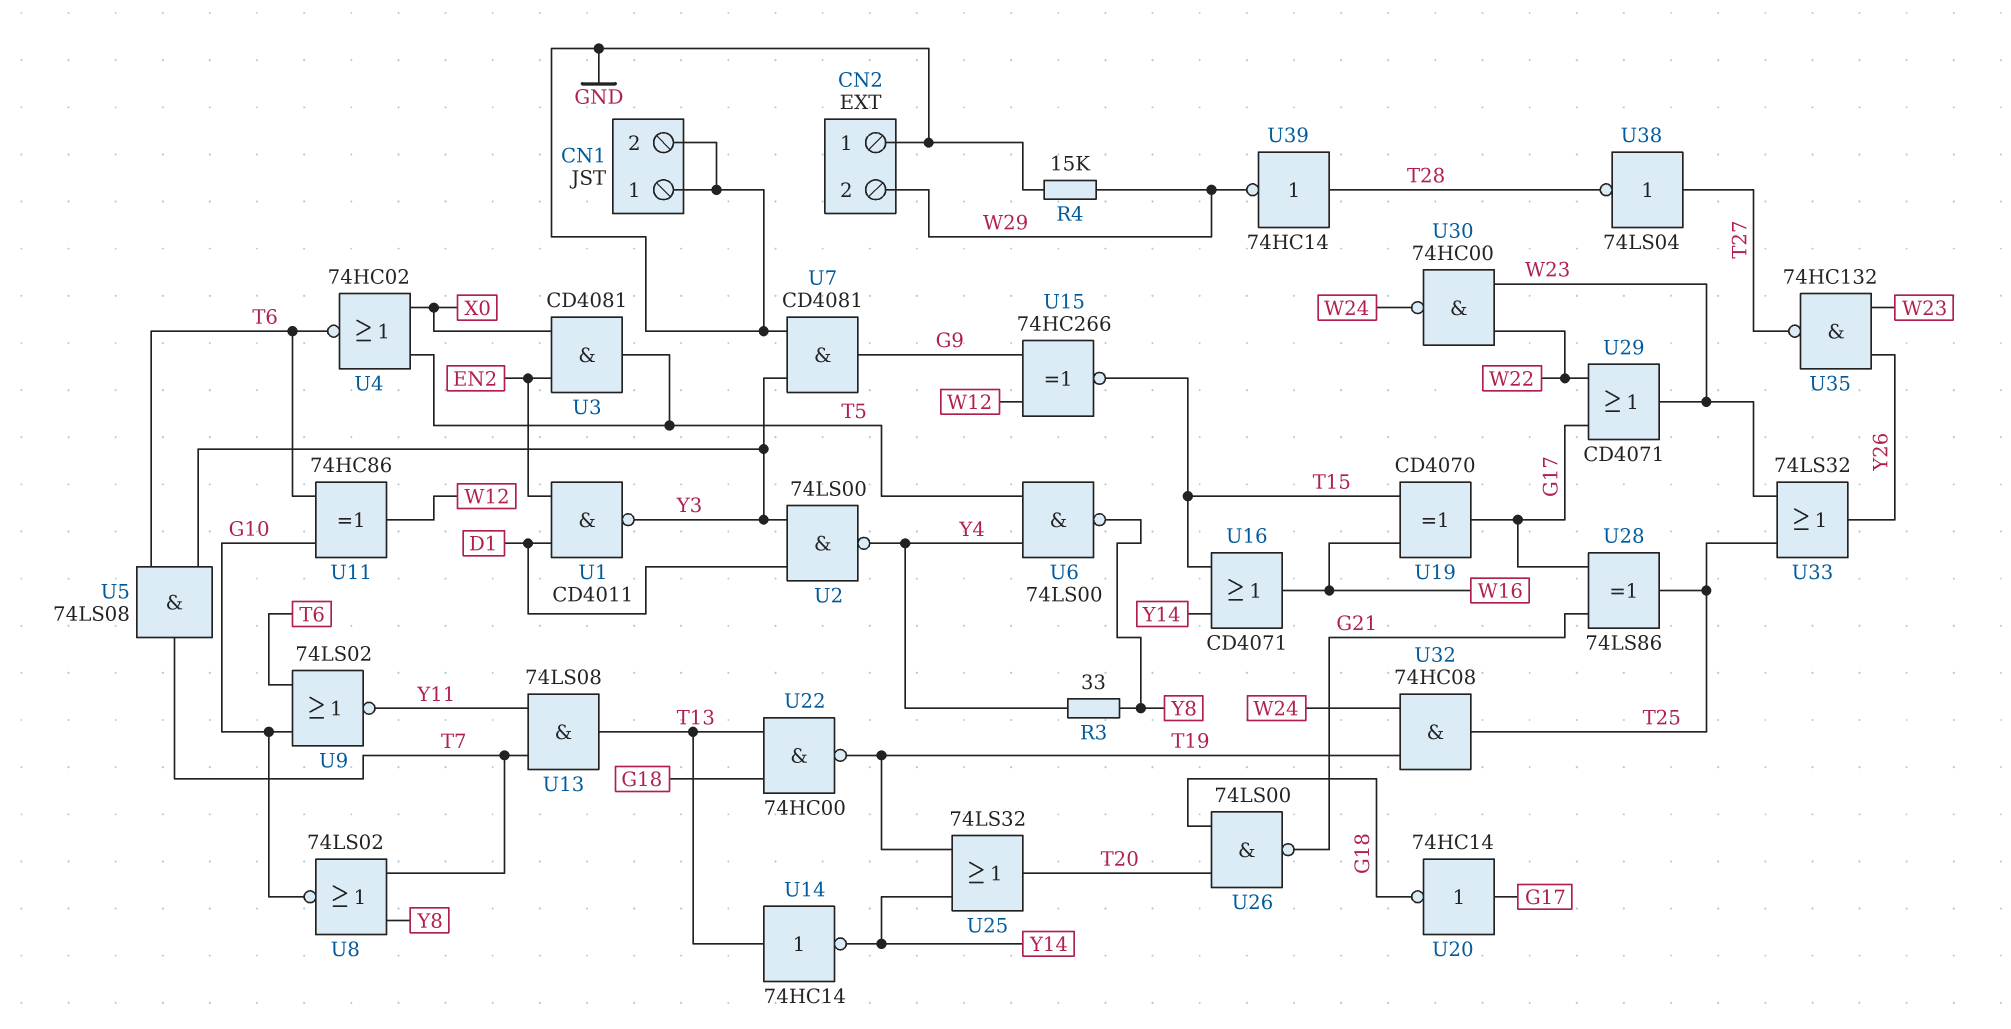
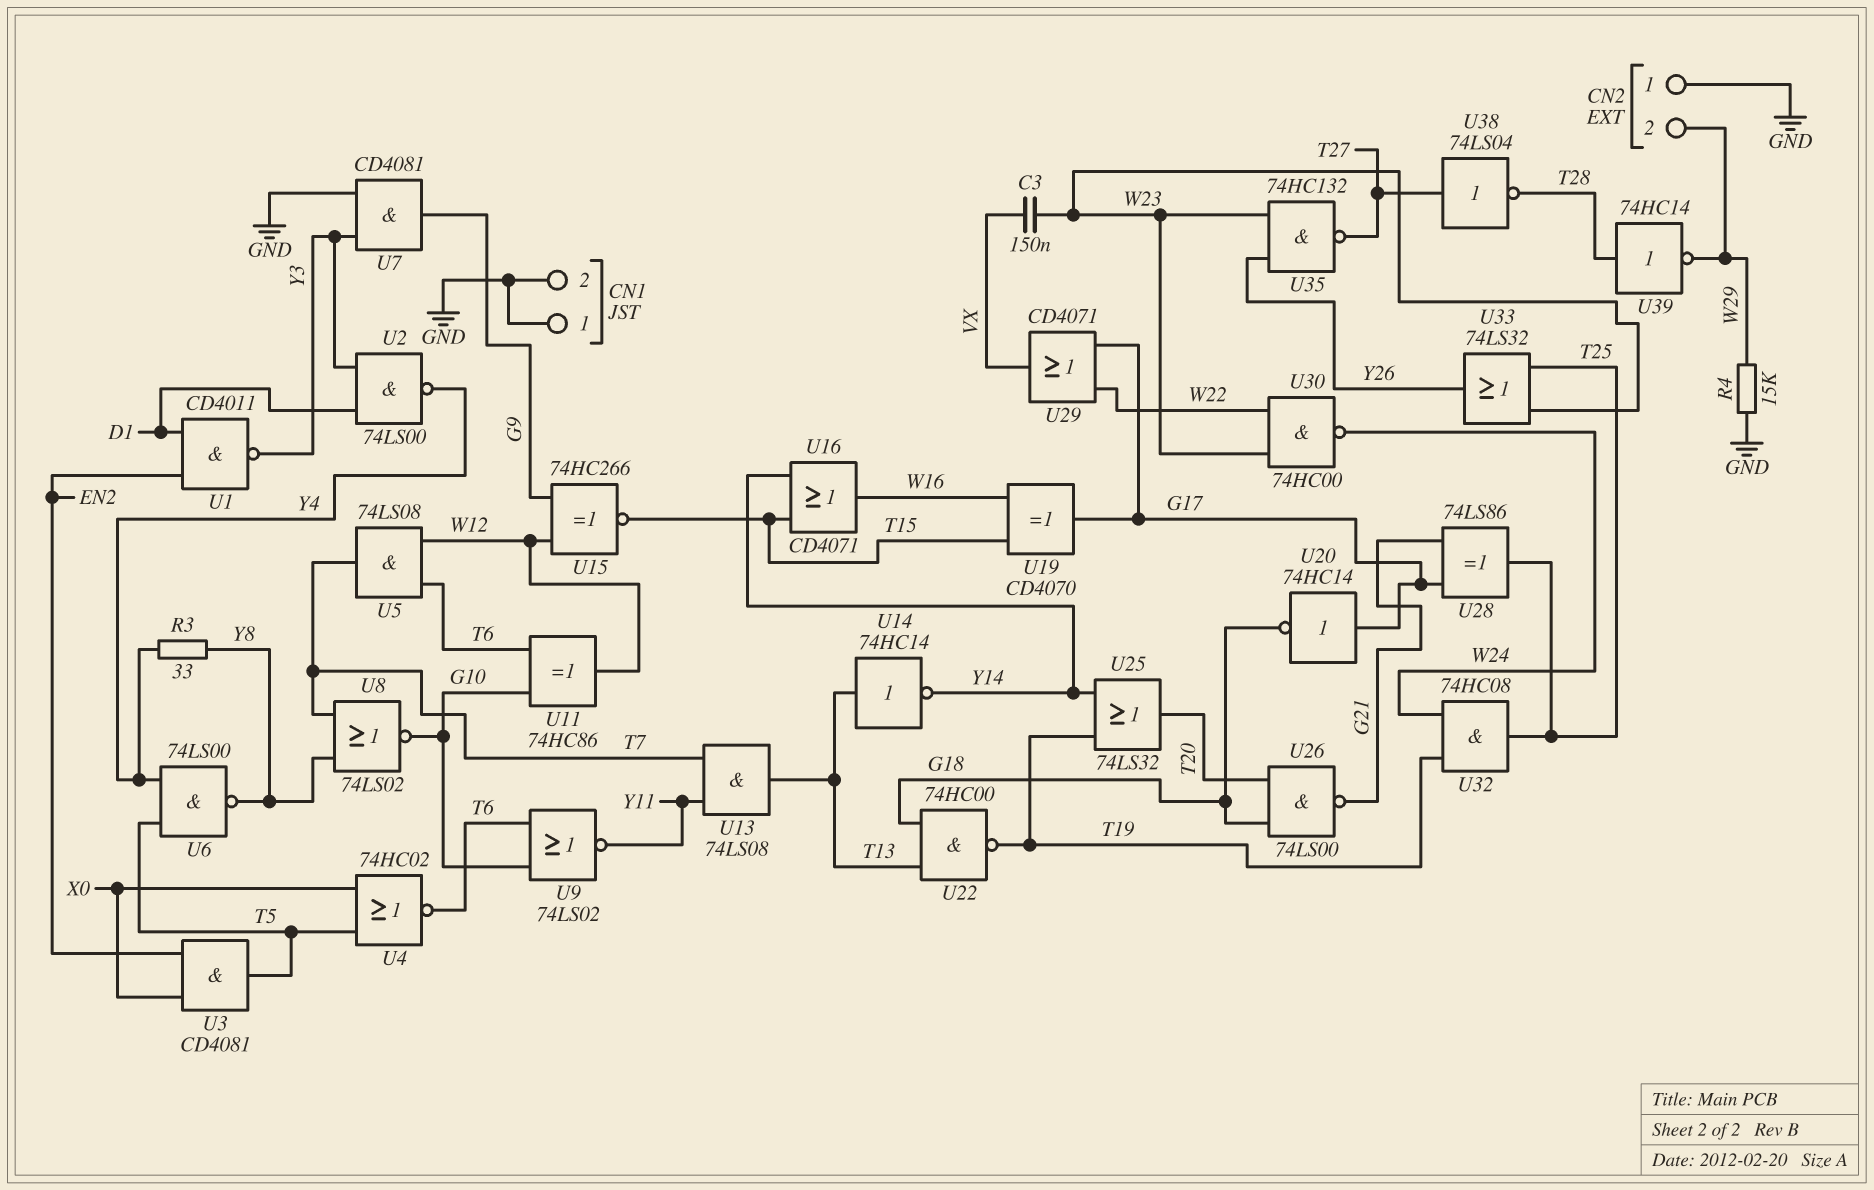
C3: none -> 150nF (VX, W23)
U5: AND 74LS08 (in T6, in Y3, out T7) -> AND 74LS08 (in T6, in W12, out T7)
U29: OR CD4071 (in G17, in W22, out W23) -> OR CD4071 (in G17, in W22, out VX)

